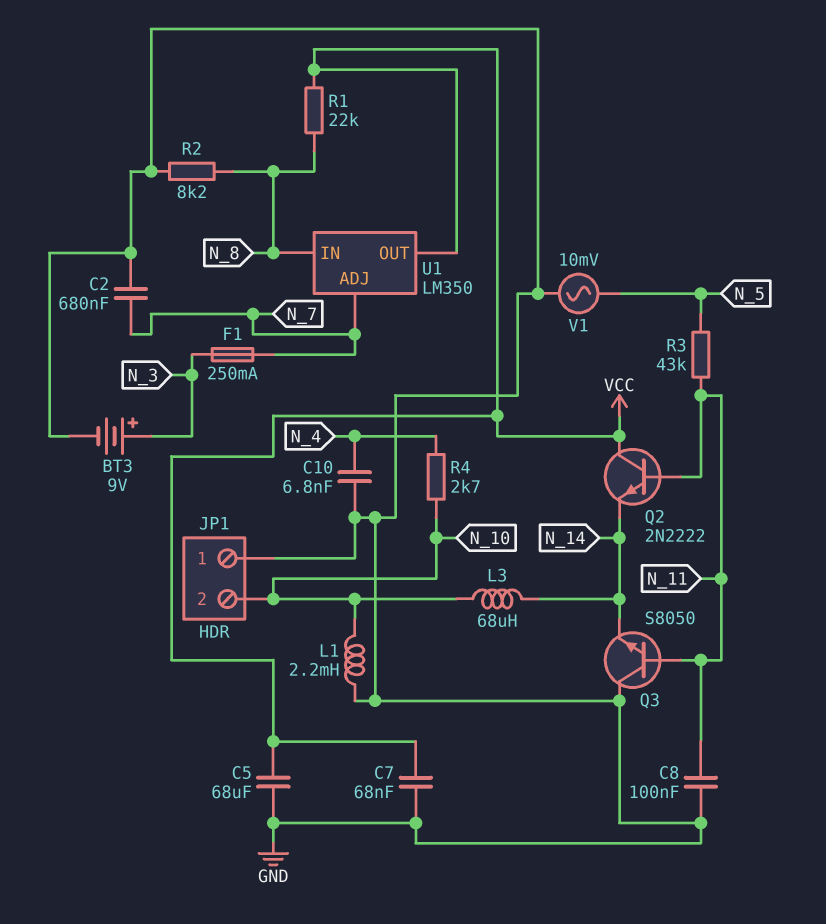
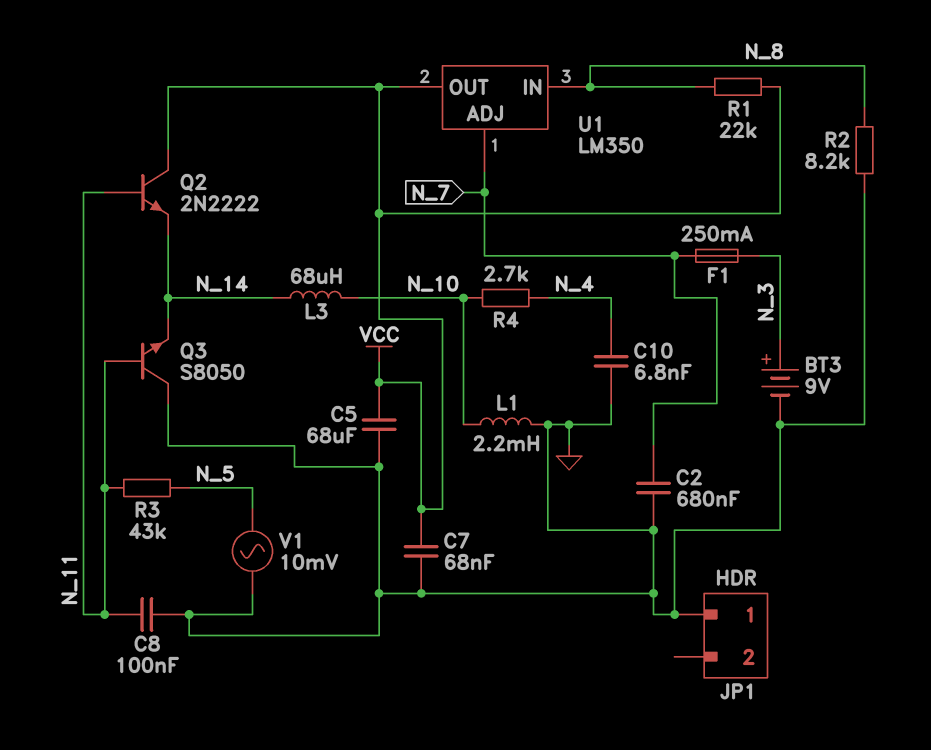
JP1 pin 2: N_10 -> none

